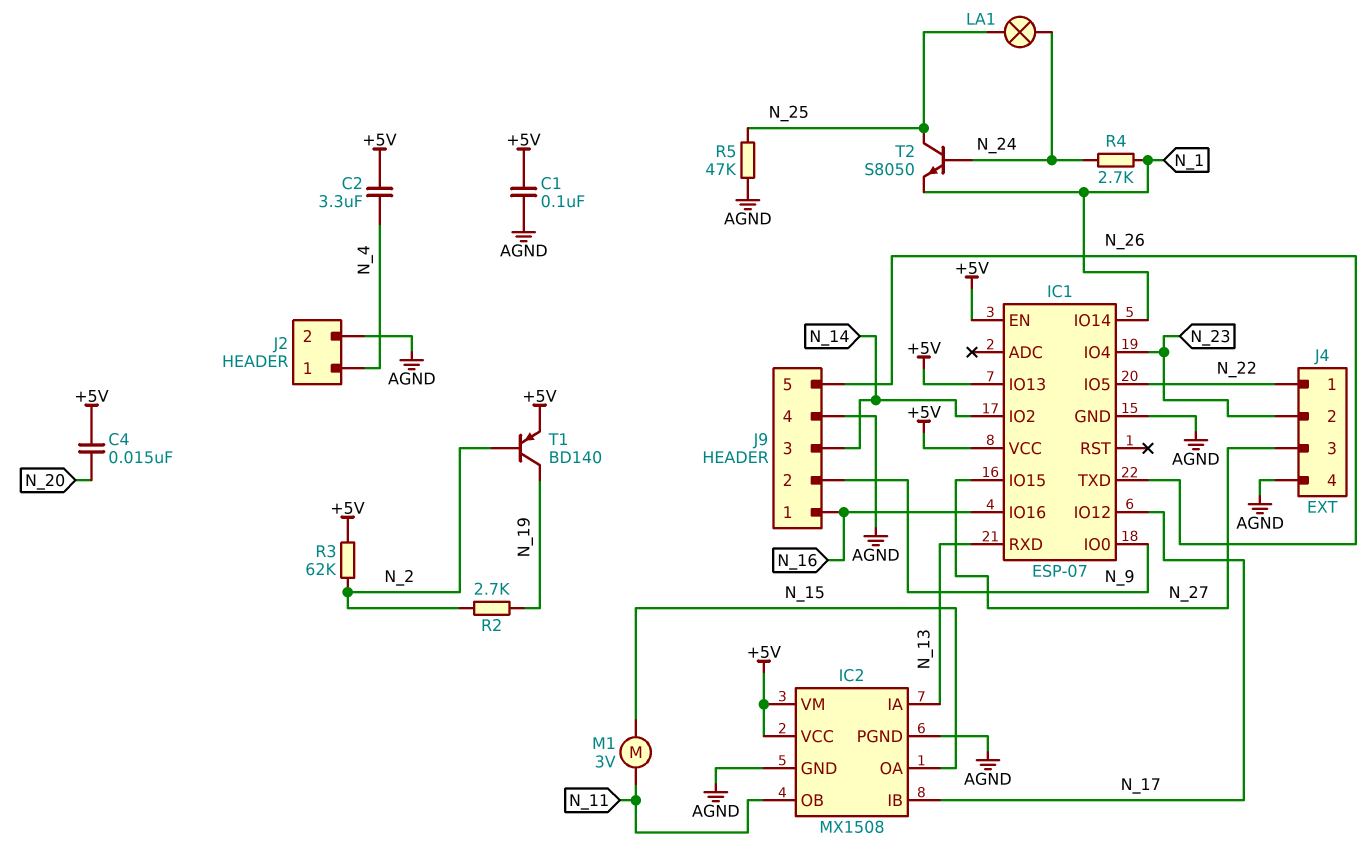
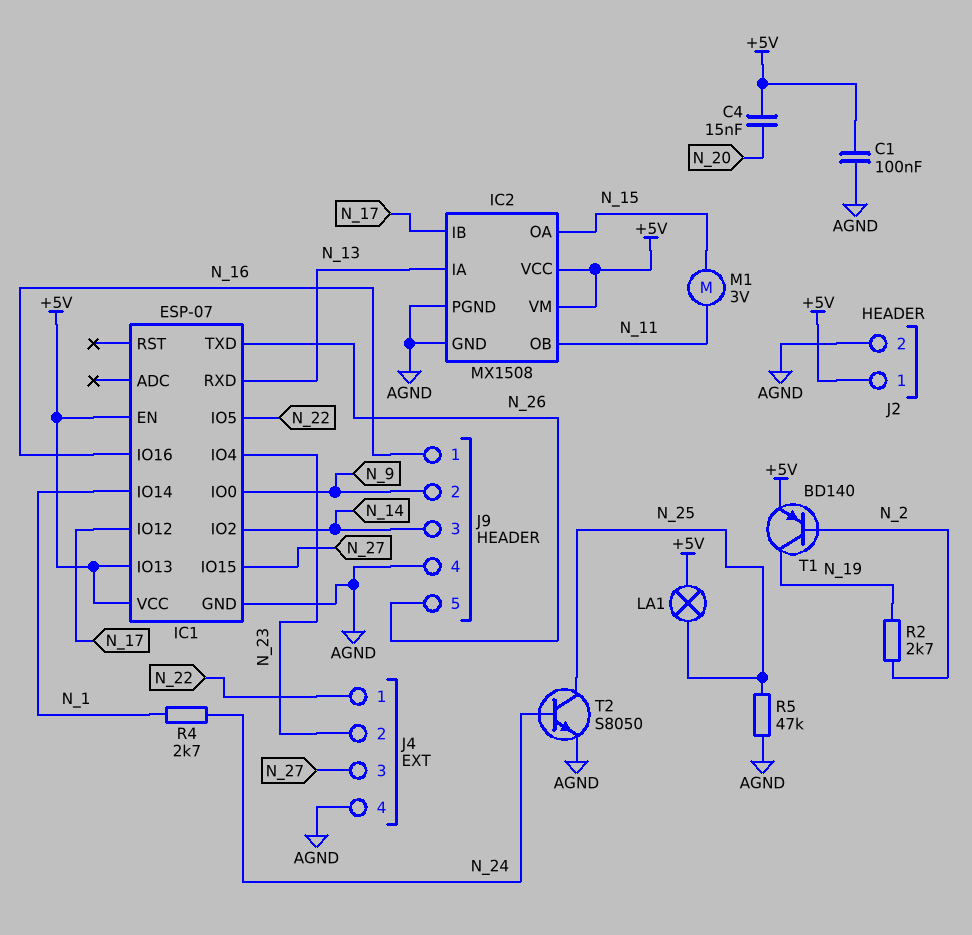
C2: 3.3uF (+5V, N_4) -> none
J2 pin 1: N_4 -> +5V
LA1: lamp (N_24, N_25) -> lamp (+5V, N_25)
R3: 62k (+5V, N_2) -> none
T2: NPN S8050 (B N_24, C N_25, E N_1) -> NPN S8050 (B N_24, C N_25, E AGND)

